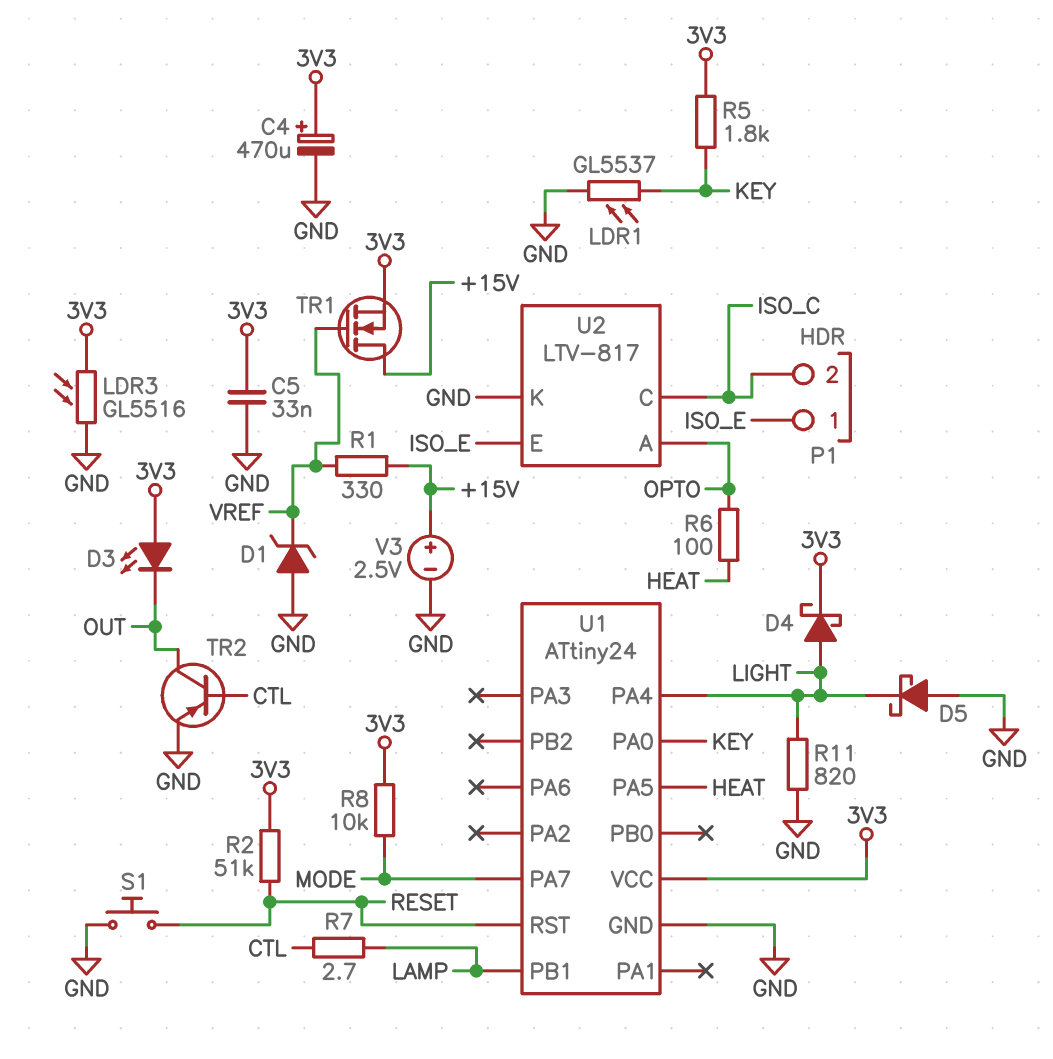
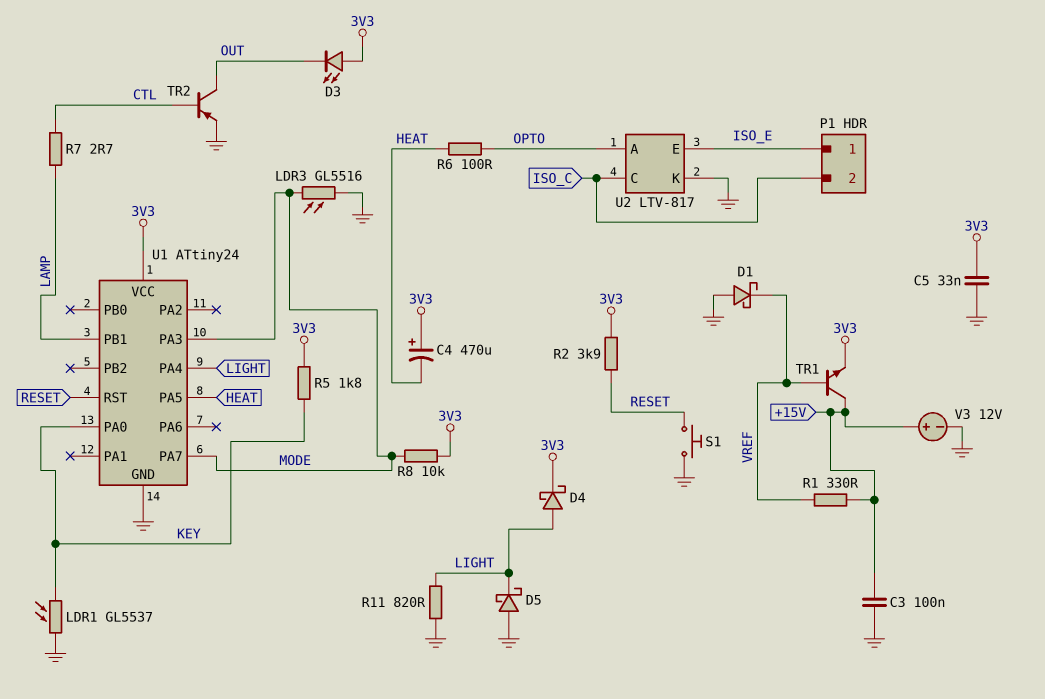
C3: none -> 100nF (+15V, GND)
C4: 470uF (plus 3V3, minus GND) -> 470uF (plus 3V3, minus HEAT)
D1: zener (A GND, K VREF) -> schottky (A GND, K VREF)
LDR3: GL5516 (3V3, GND) -> GL5516 (GND, MODE)
R2: 51k (3V3, RESET) -> 3.9k (3V3, RESET)
TR1: NMOS (G VREF, D +15V, S 3V3) -> NPN (B VREF, C +15V, E 3V3)
U1 pin PA3: none -> MODE
V3: 2.5V (plus +15V, minus GND) -> 12V (plus +15V, minus GND)

